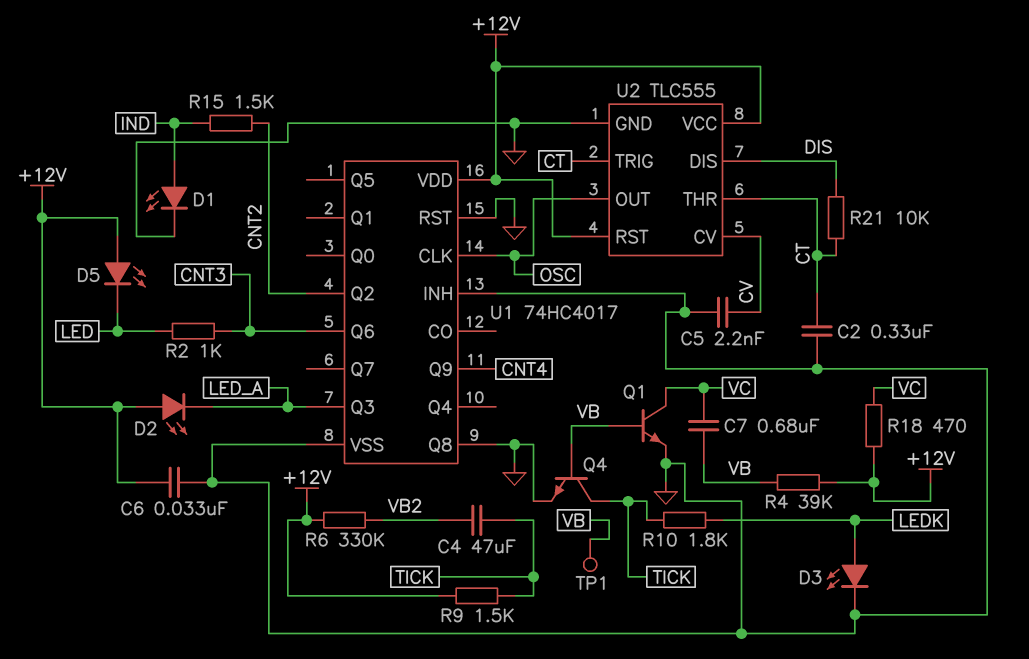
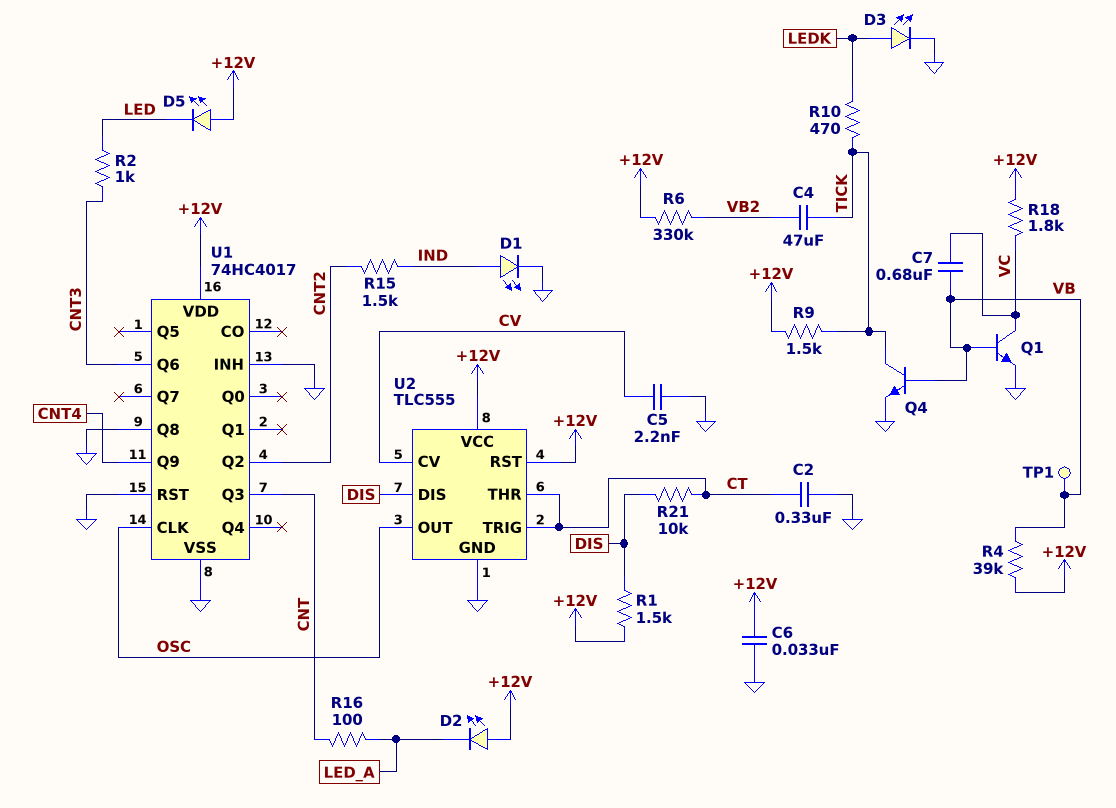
R1: none -> 1.5k (+12V, DIS)
R10: 1.8k (LEDK, TICK) -> 470 (LEDK, TICK)
R16: none -> 100 (CNT, LED_A)
R18: 470 (+12V, VC) -> 1.8k (+12V, VC)
U1 pin Q3: LED_A -> CNT

